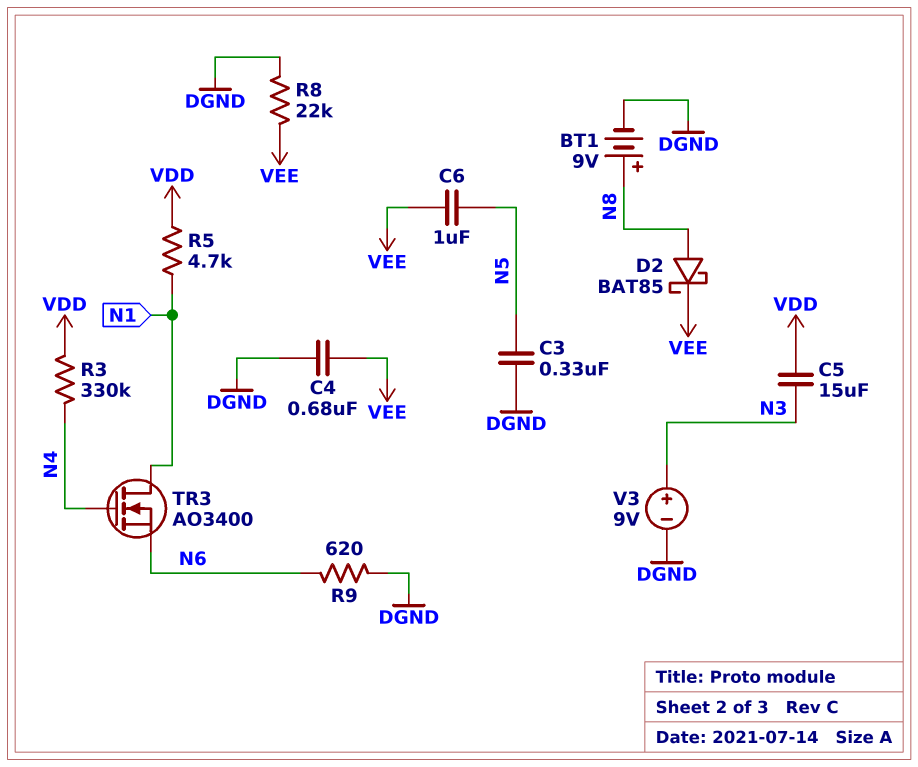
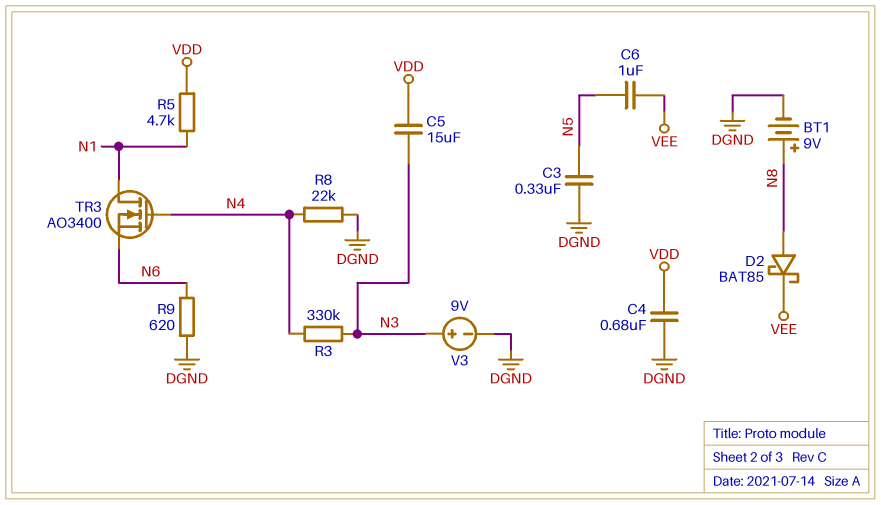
C4: 680nF (DGND, VEE) -> 680nF (DGND, VDD)
R3: 330k (N4, VDD) -> 330k (N3, N4)
R8: 22k (DGND, VEE) -> 22k (DGND, N4)

